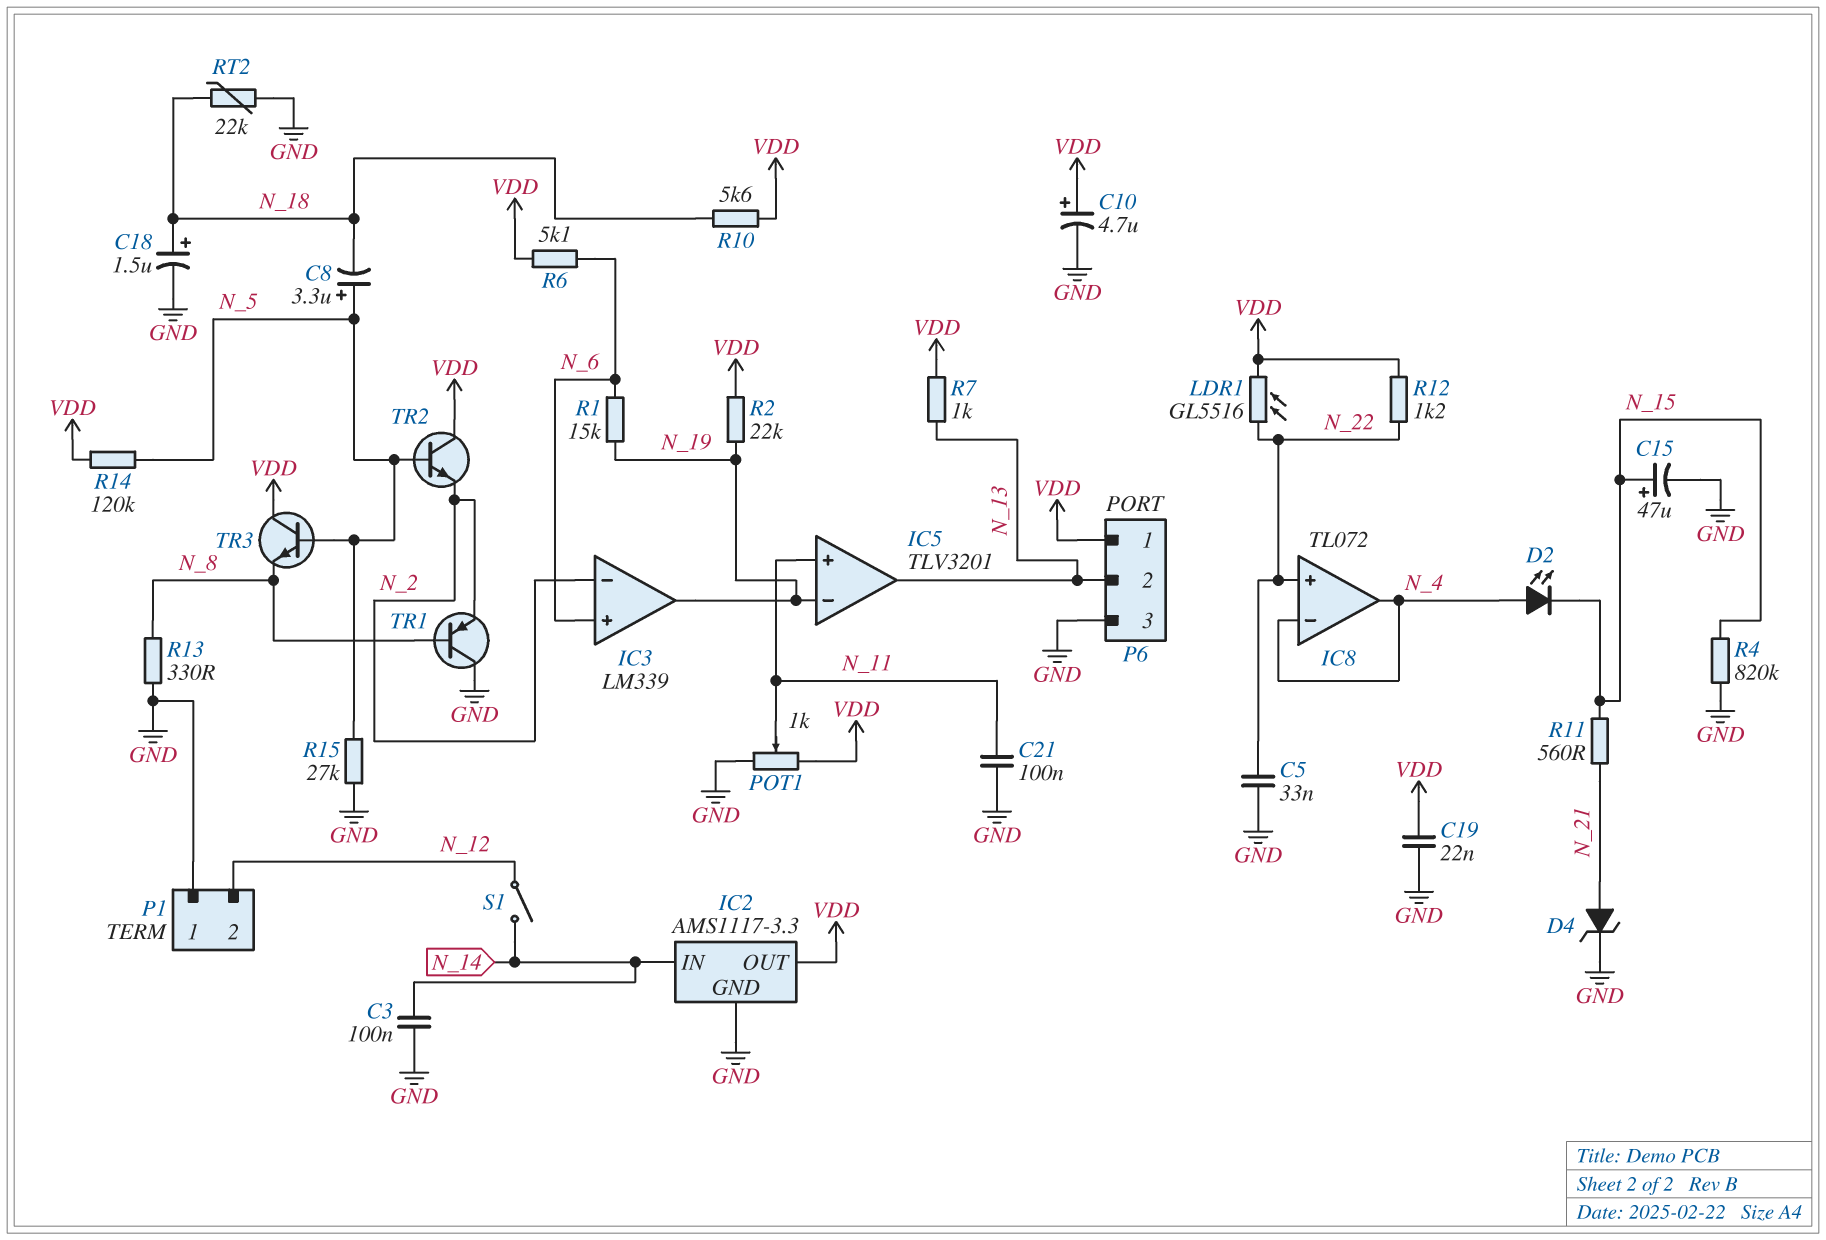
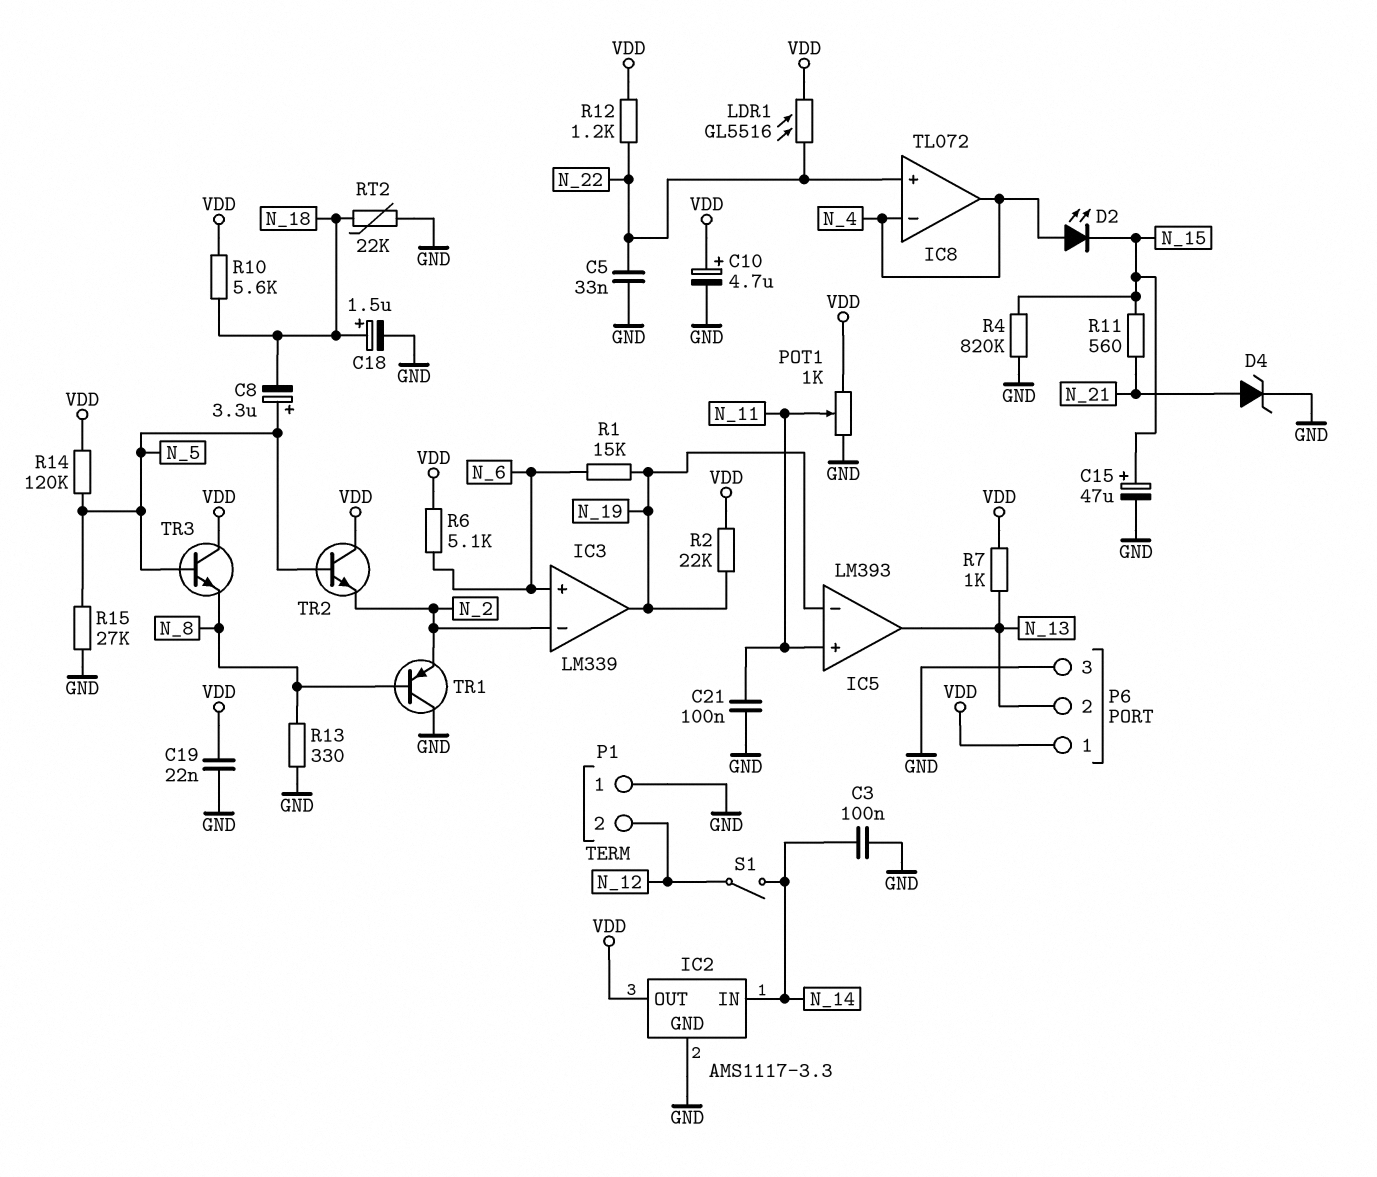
IC5: TLV3201 -> LM393

